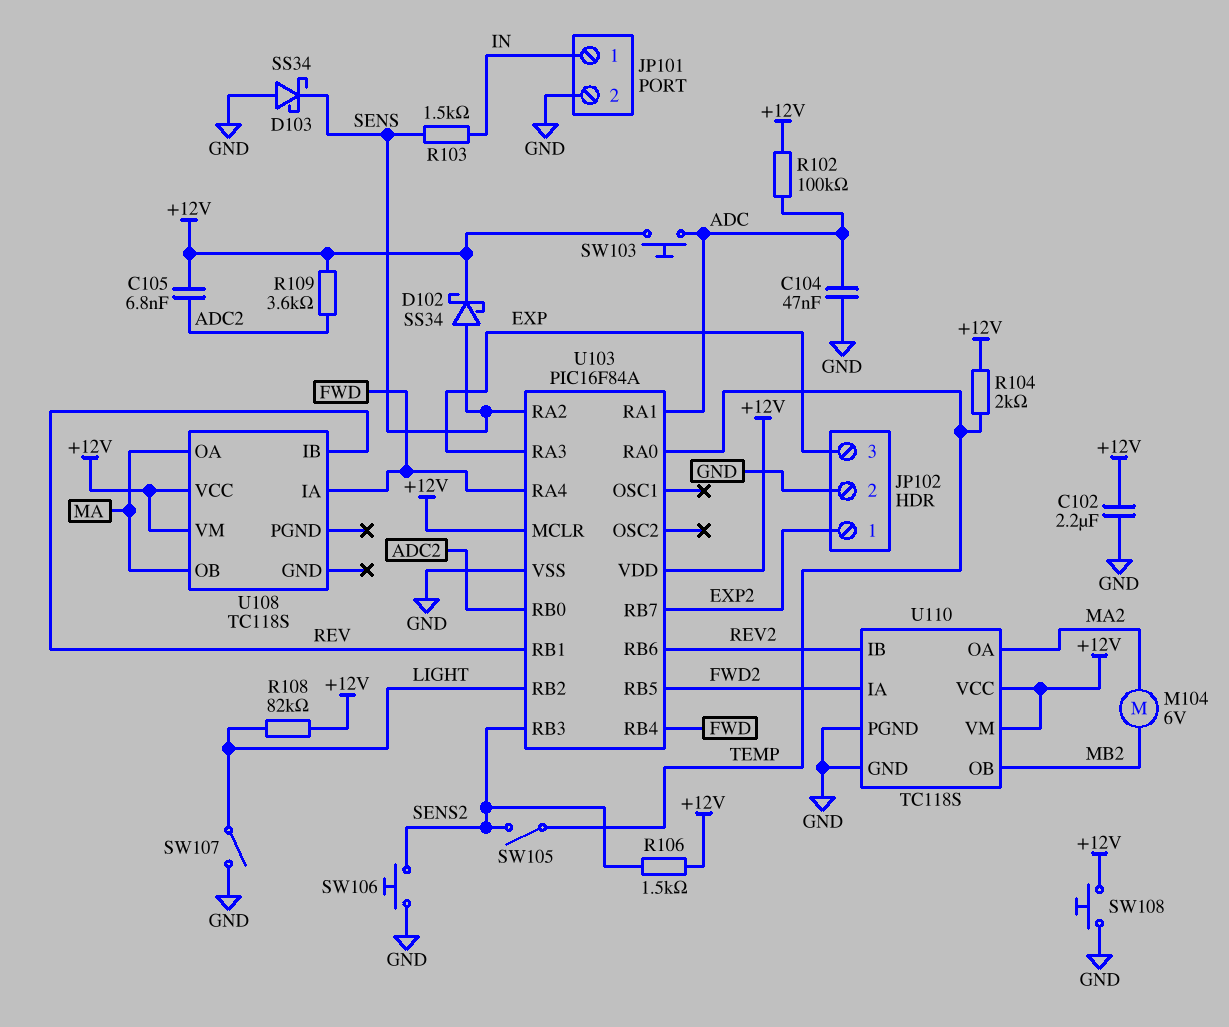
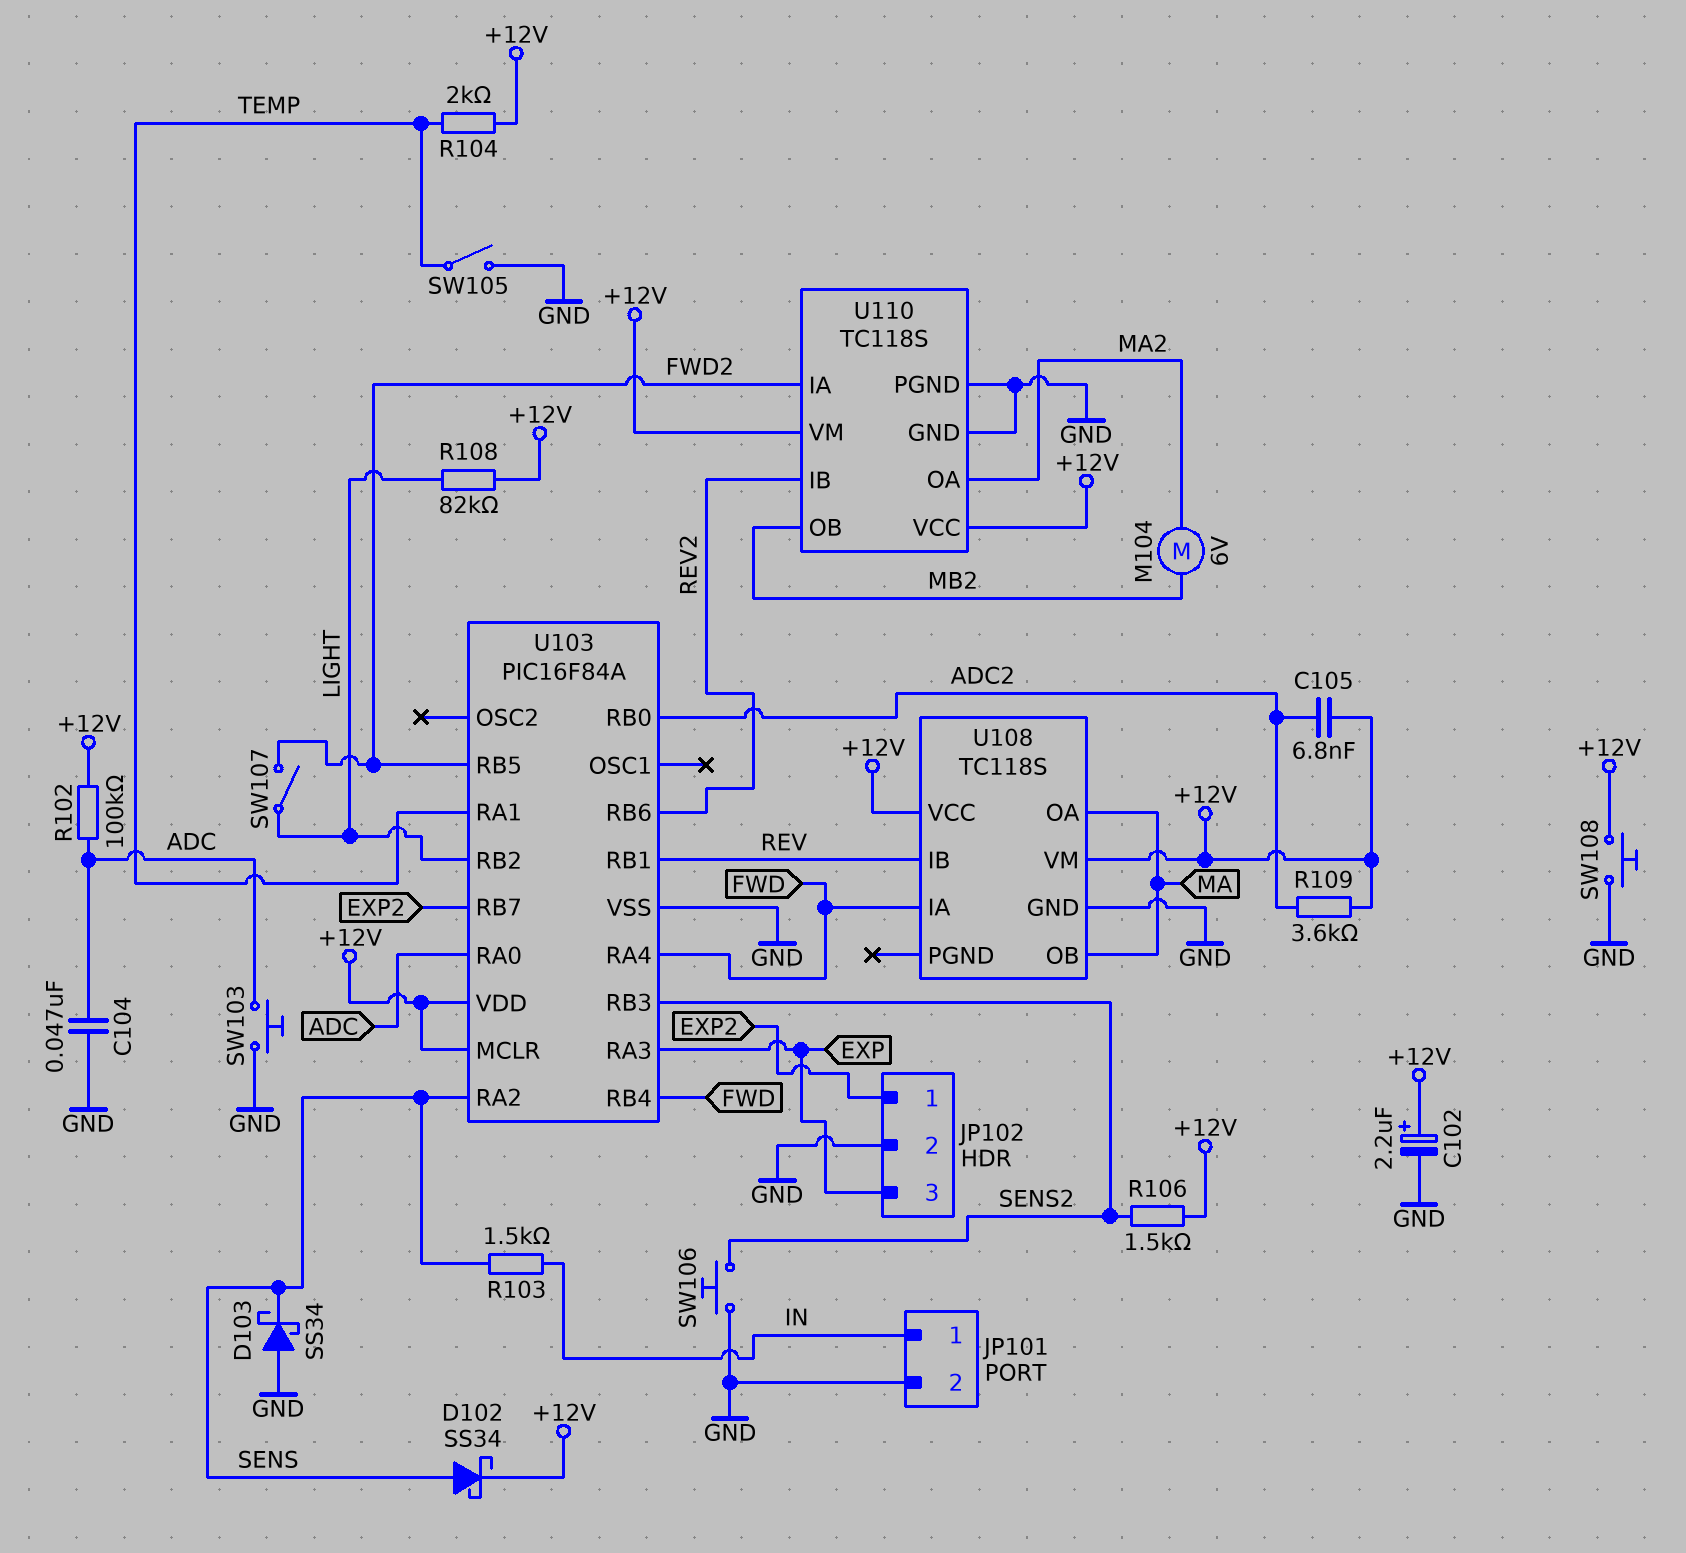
C102: 2.2uF (+12V, GND) -> 2.2uF (plus +12V, minus GND)
SW103: button (+12V, ADC) -> button (ADC, GND)
SW105: switch (SENS2, TEMP) -> switch (GND, TEMP)
SW107: switch (GND, LIGHT) -> switch (FWD2, LIGHT)
U103 pin RA0: TEMP -> ADC
U103 pin RA1: ADC -> TEMP
U108 pin GND: none -> GND

